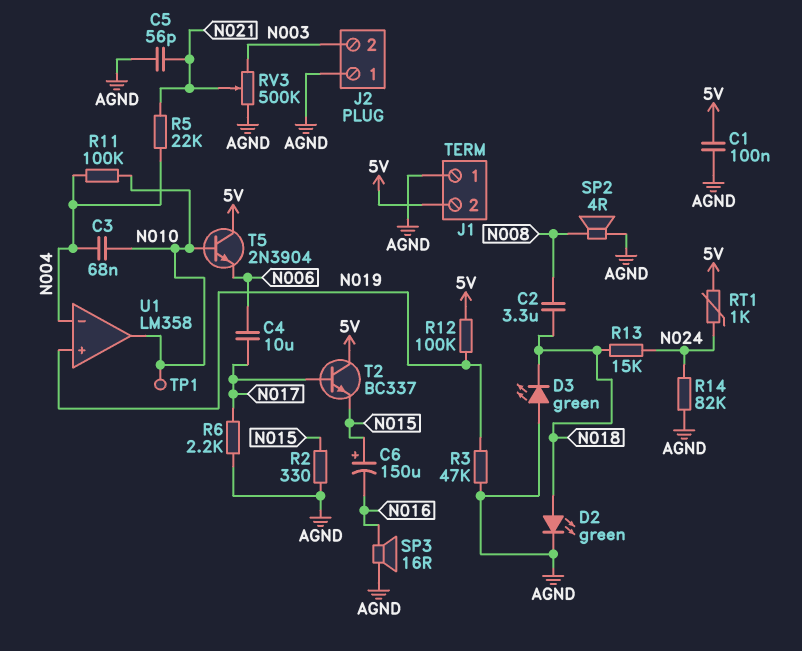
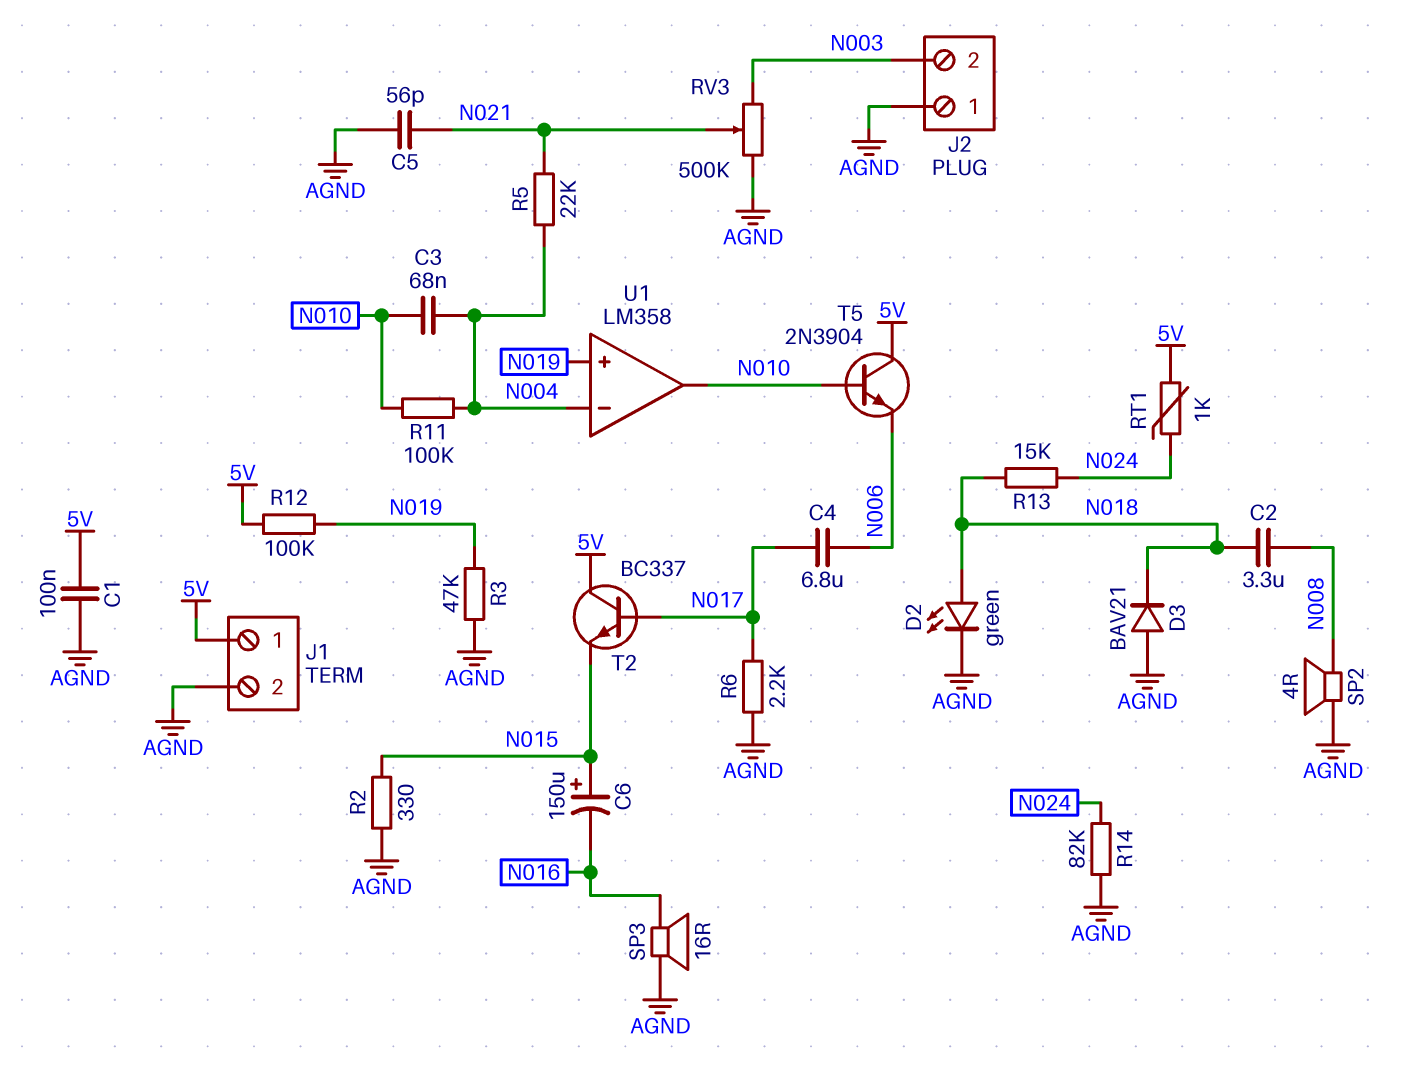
C4: 10uF (N006, N017) -> 6.8uF (N006, N017)
D3: LED green (A AGND, K N018) -> diode BAV21 (A AGND, K N018)
J1 pin 1: AGND -> 5V
J1 pin 2: 5V -> AGND
TP1: test point (N010) -> none

